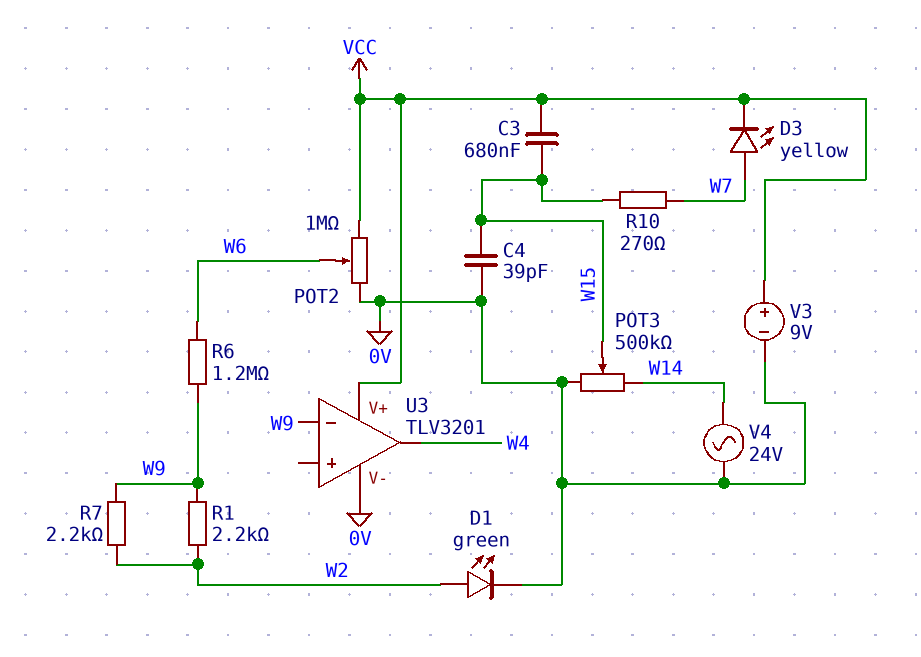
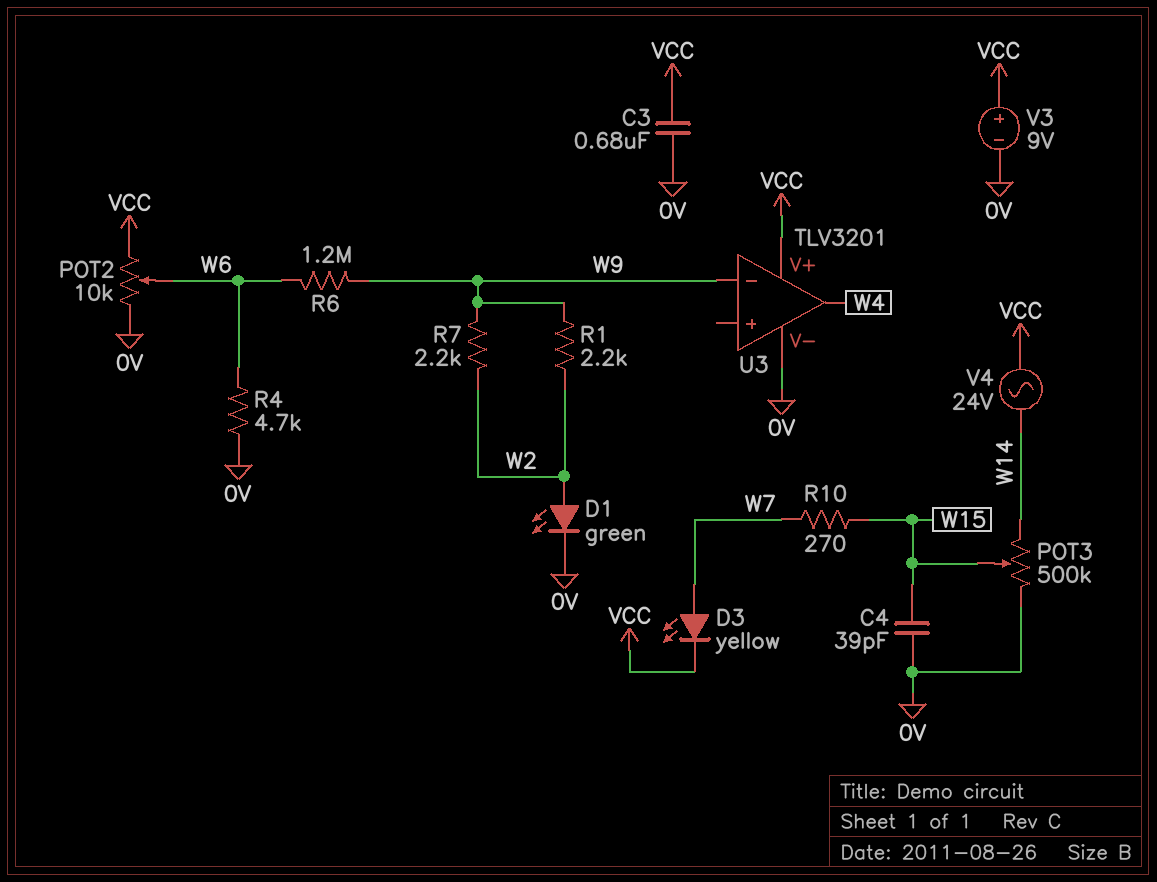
C3: 680nF (VCC, W15) -> 680nF (0V, VCC)
POT2: 1M (0V, VCC, wiper W6) -> 10k (0V, VCC, wiper W6)
R4: none -> 4.7k (0V, W6)
V4: AC 24V (0V, W14) -> AC 24V (VCC, W14)

